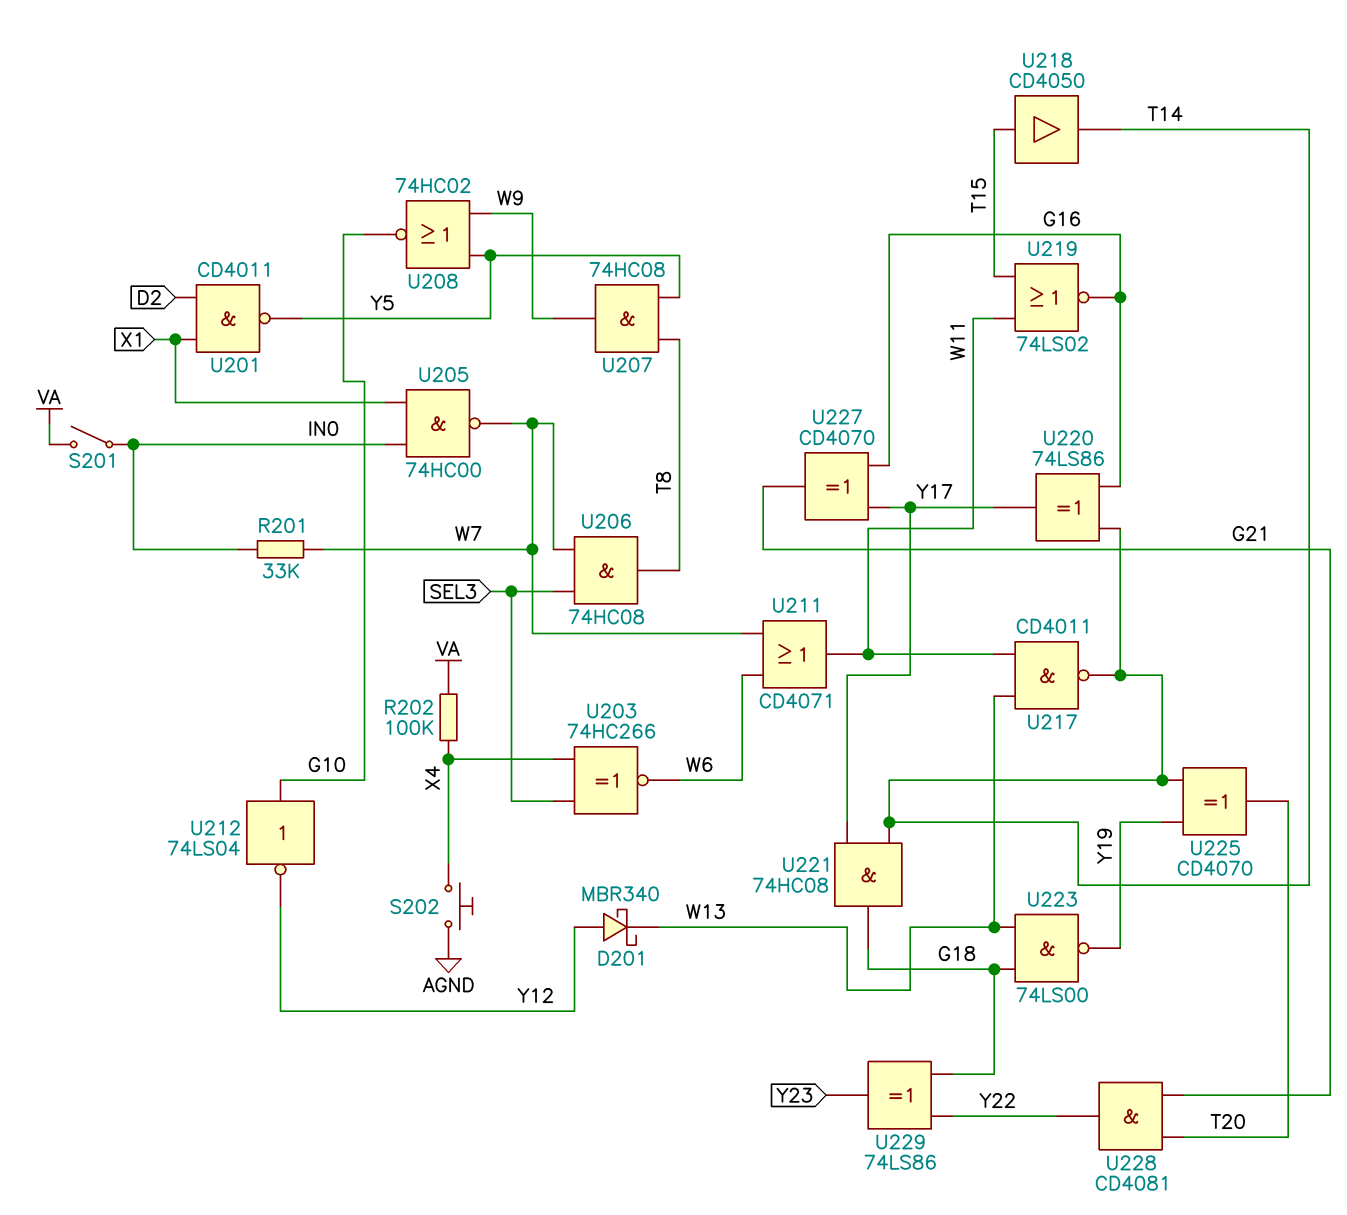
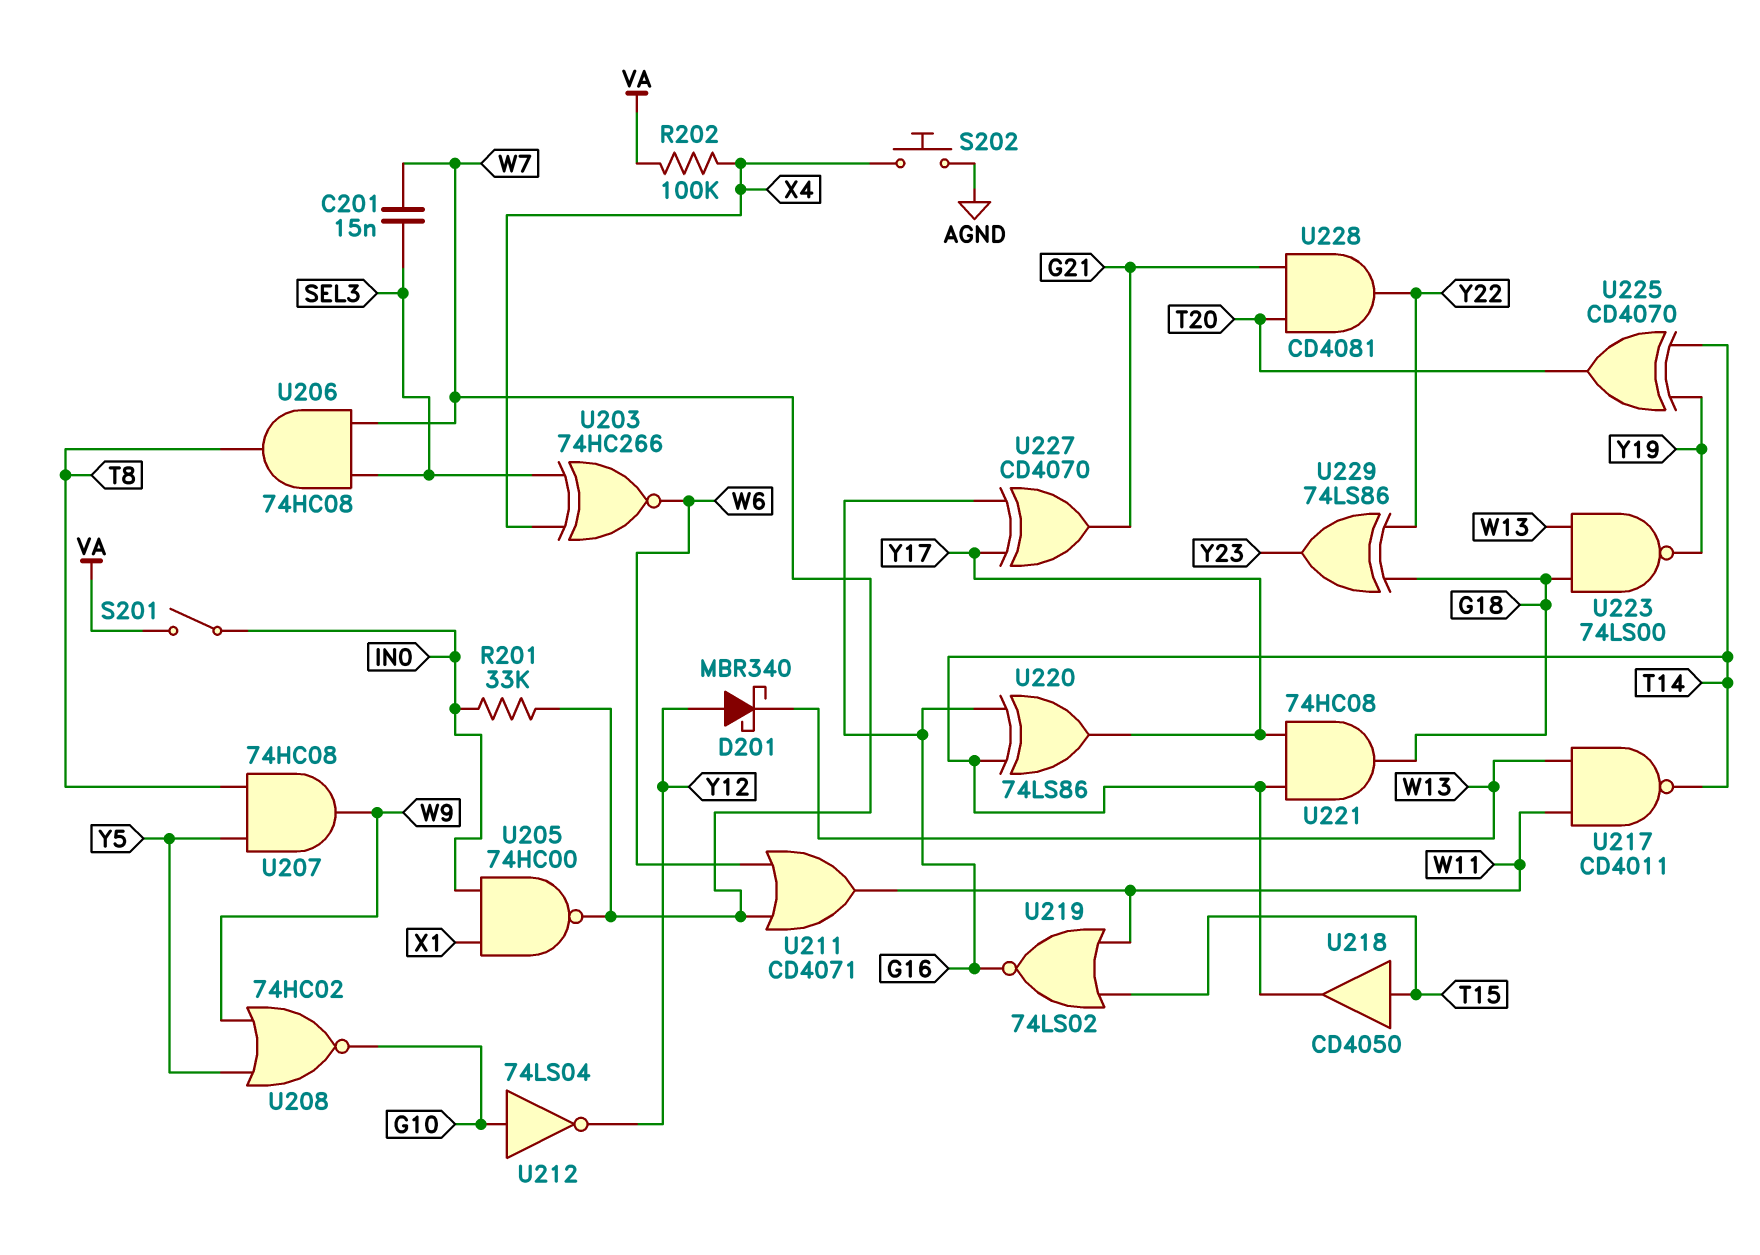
C201: none -> 15nF (SEL3, W7)
U201: NAND CD4011 (in D2, in X1, out Y5) -> none

